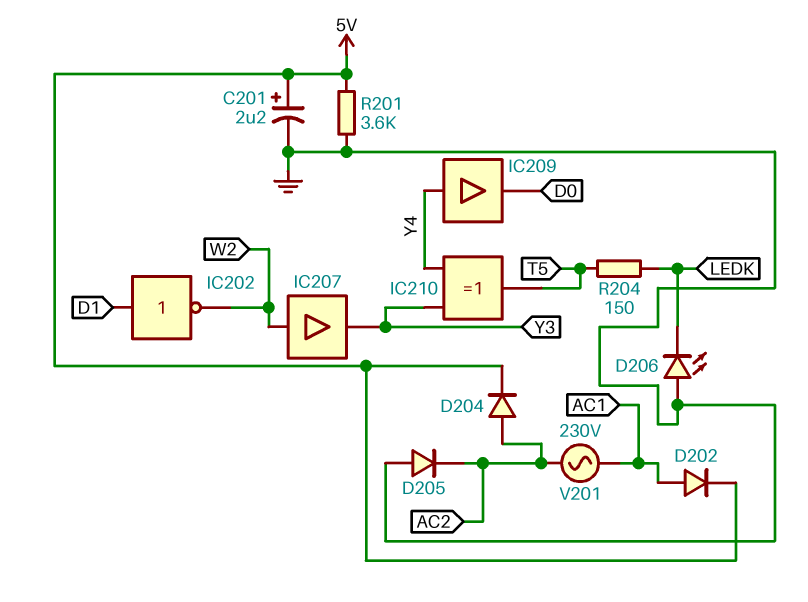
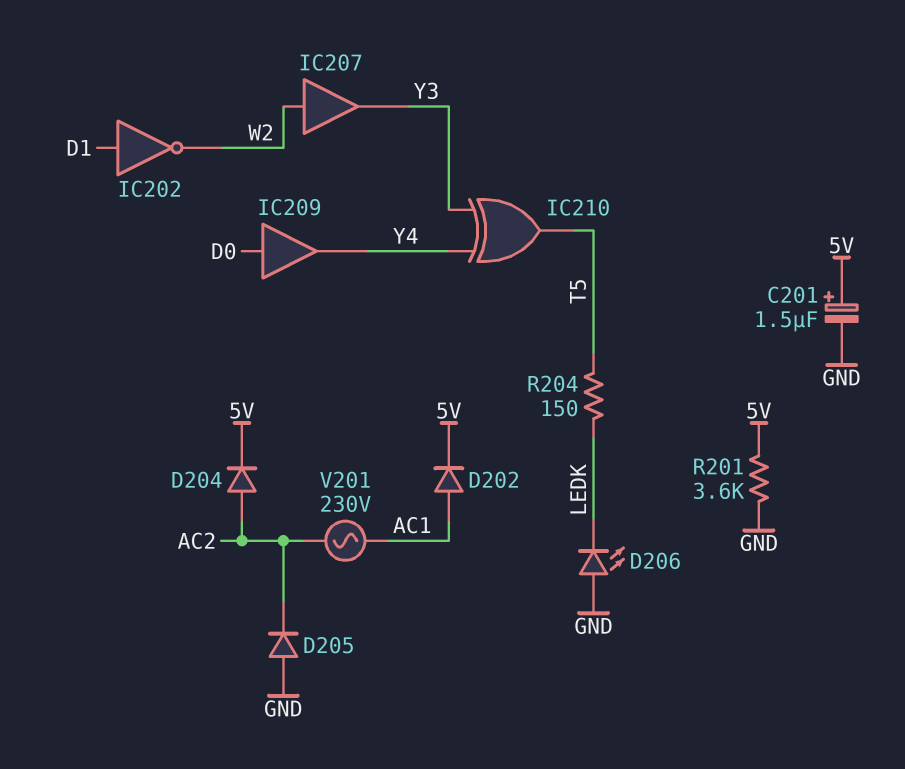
C201: 2.2uF (plus 5V, minus GND) -> 1.5uF (plus 5V, minus GND)
IC209: buffer (in Y4, out D0) -> buffer (in D0, out Y4)

